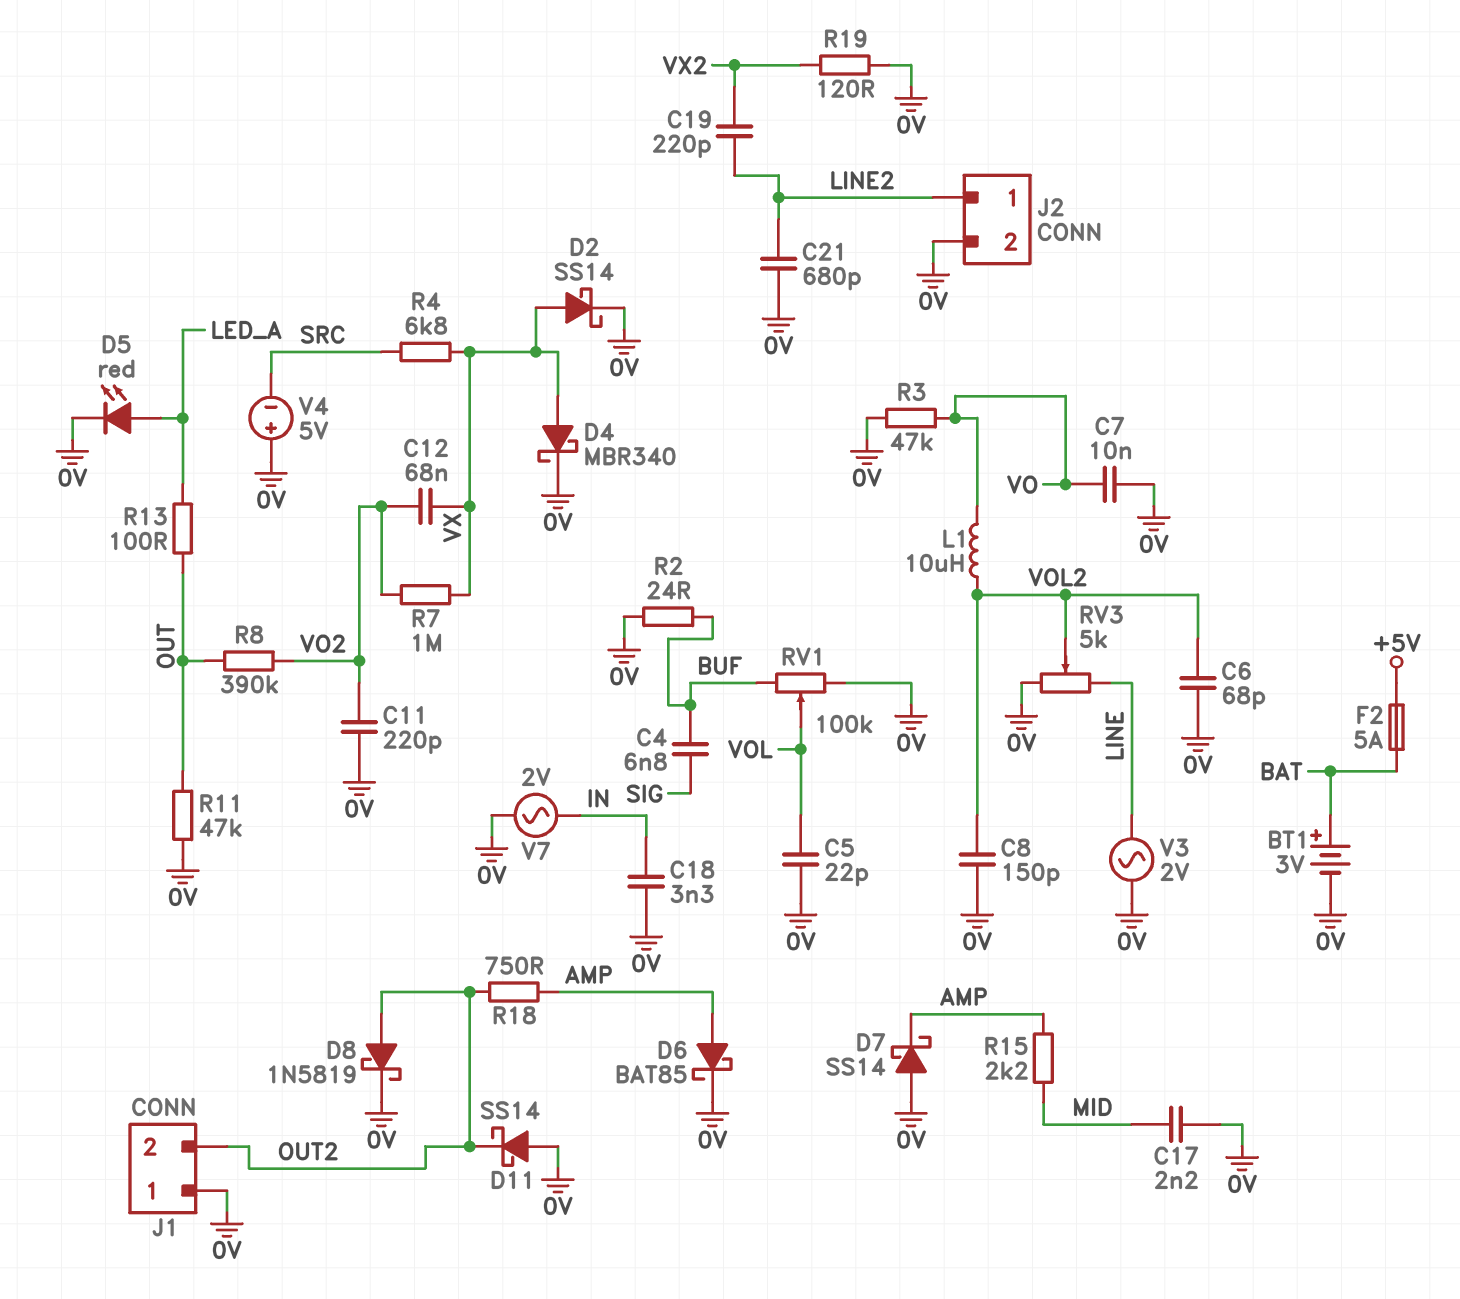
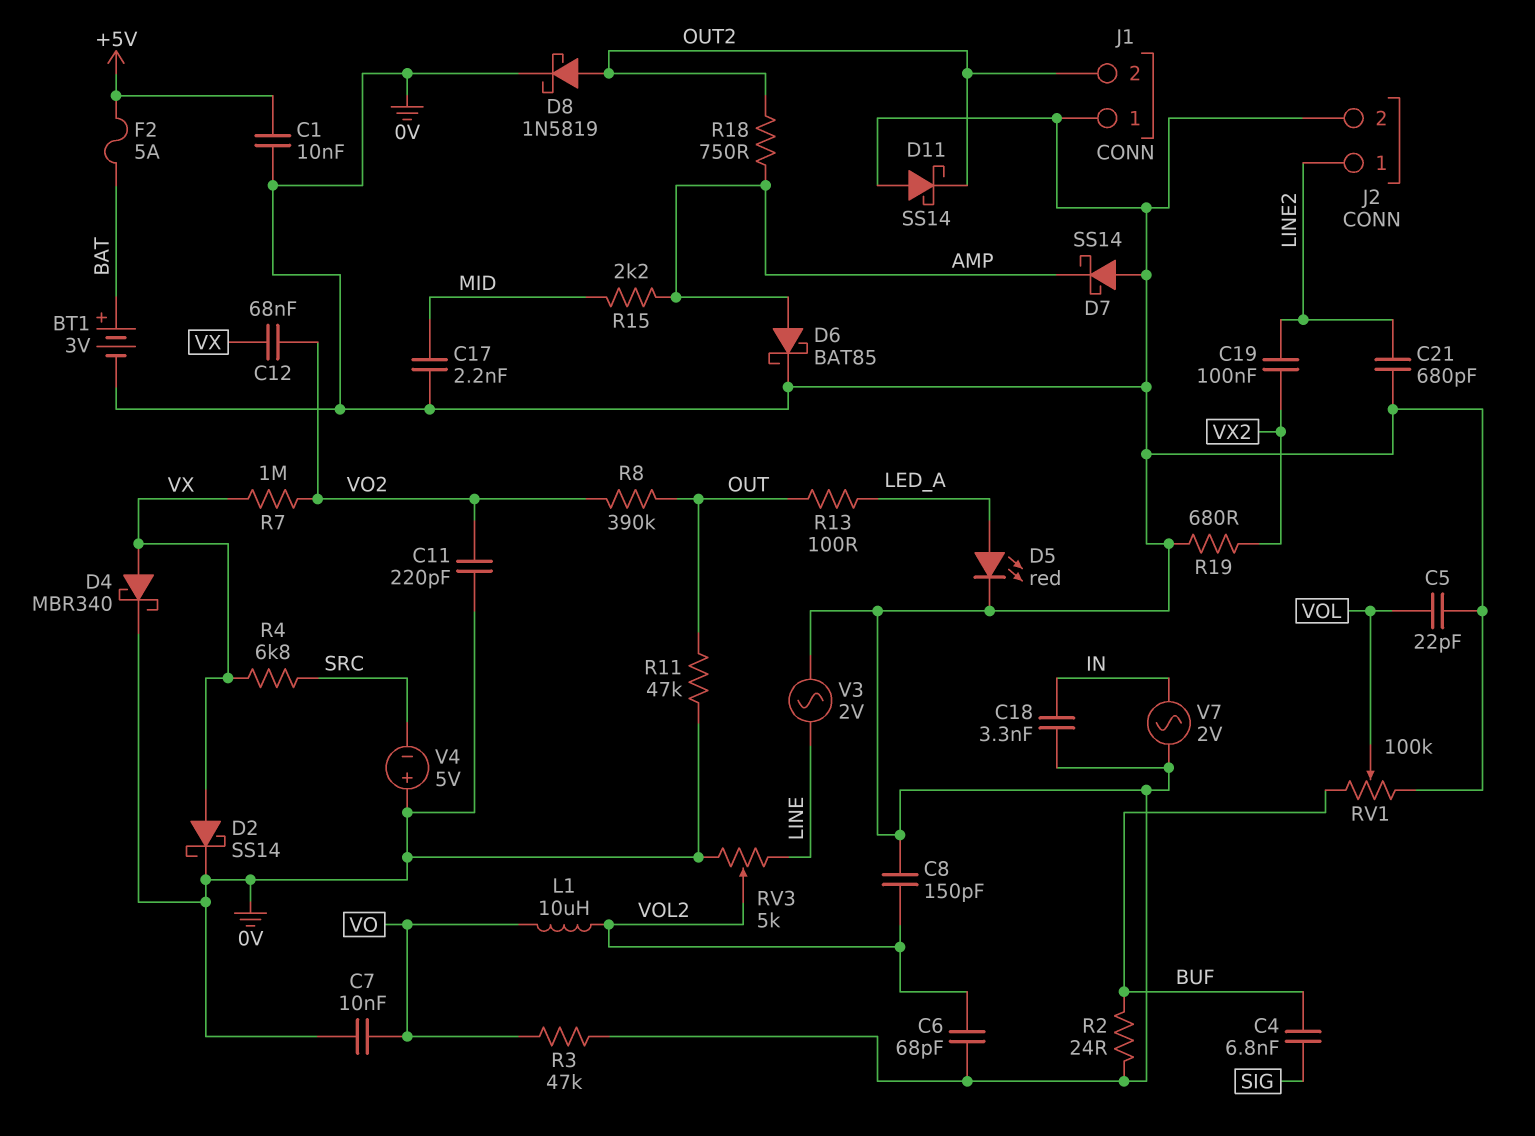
C1: none -> 10nF (+5V, 0V)
C19: 220pF (LINE2, VX2) -> 100nF (LINE2, VX2)
R19: 120 (0V, VX2) -> 680 (0V, VX2)

